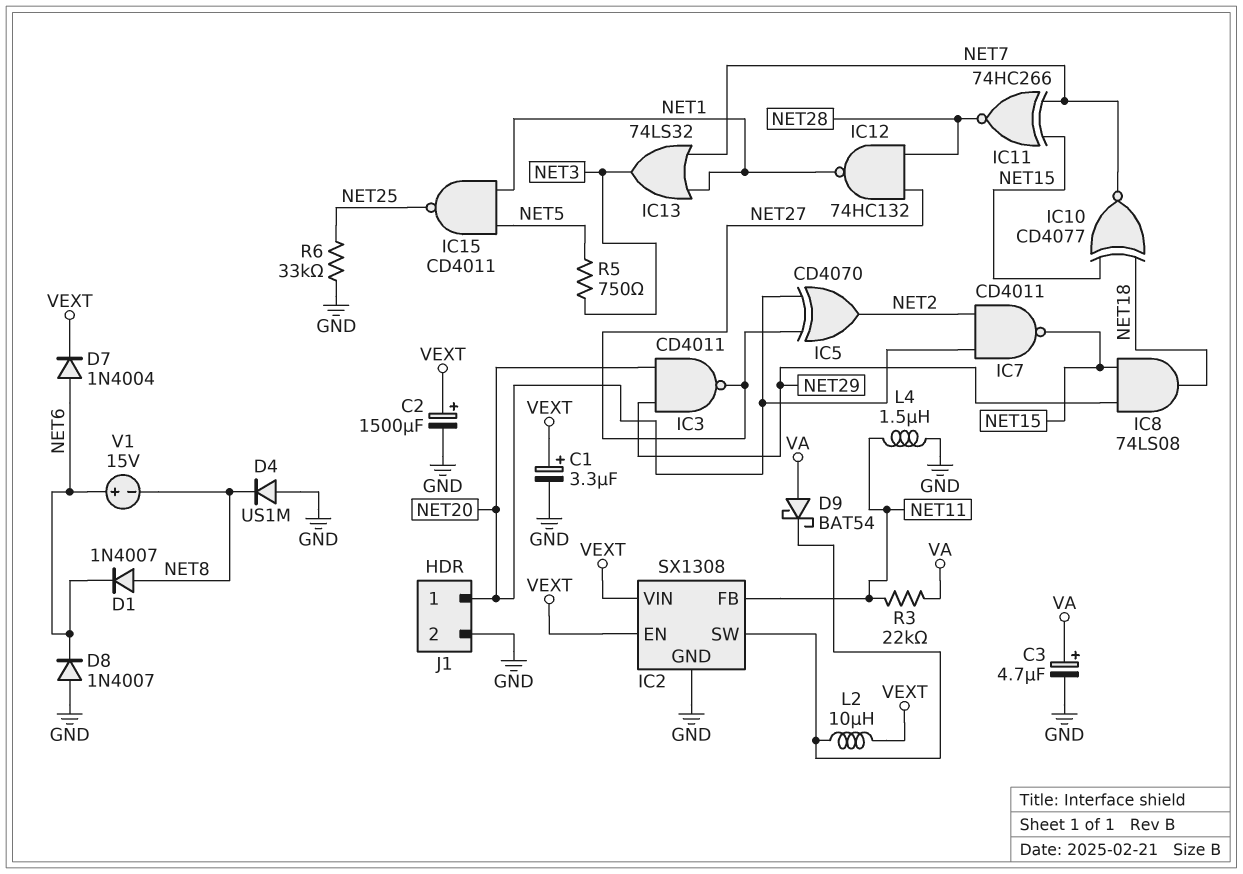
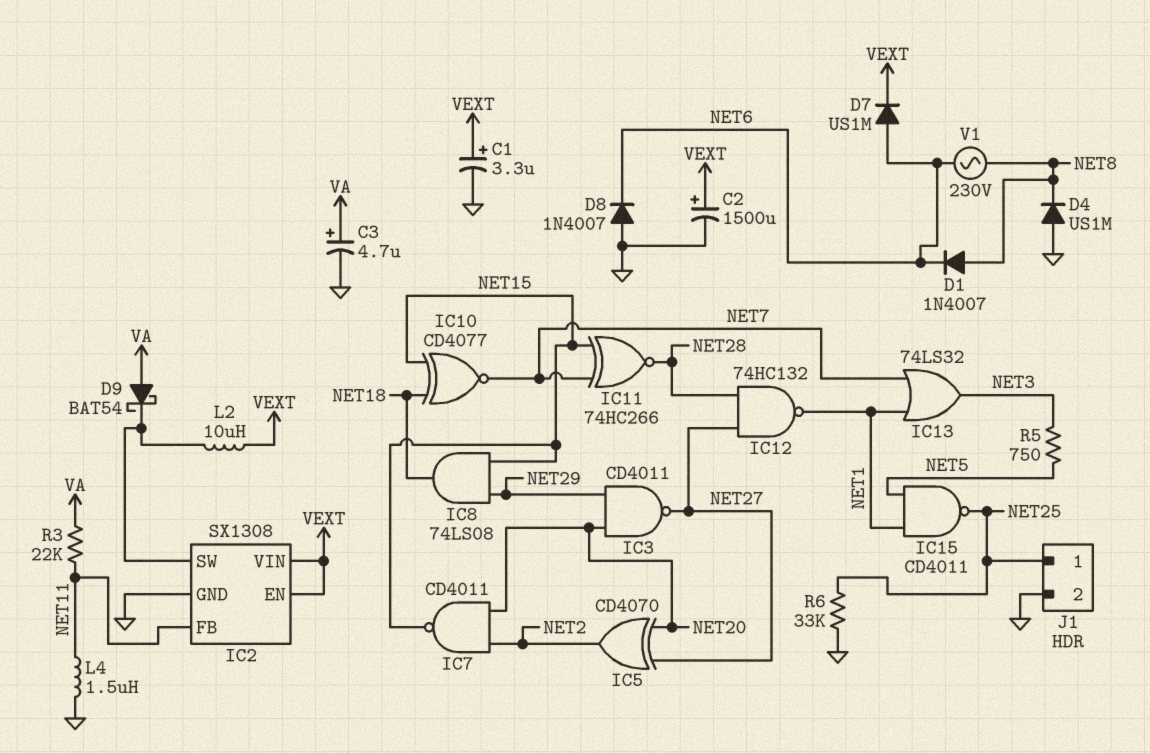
D7: diode 1N4004 (A NET6, K VEXT) -> diode US1M (A NET6, K VEXT)
J1 pin 1: NET20 -> NET25
V1: 15V (plus NET6, minus NET8) -> AC 230V (NET6, NET8)

